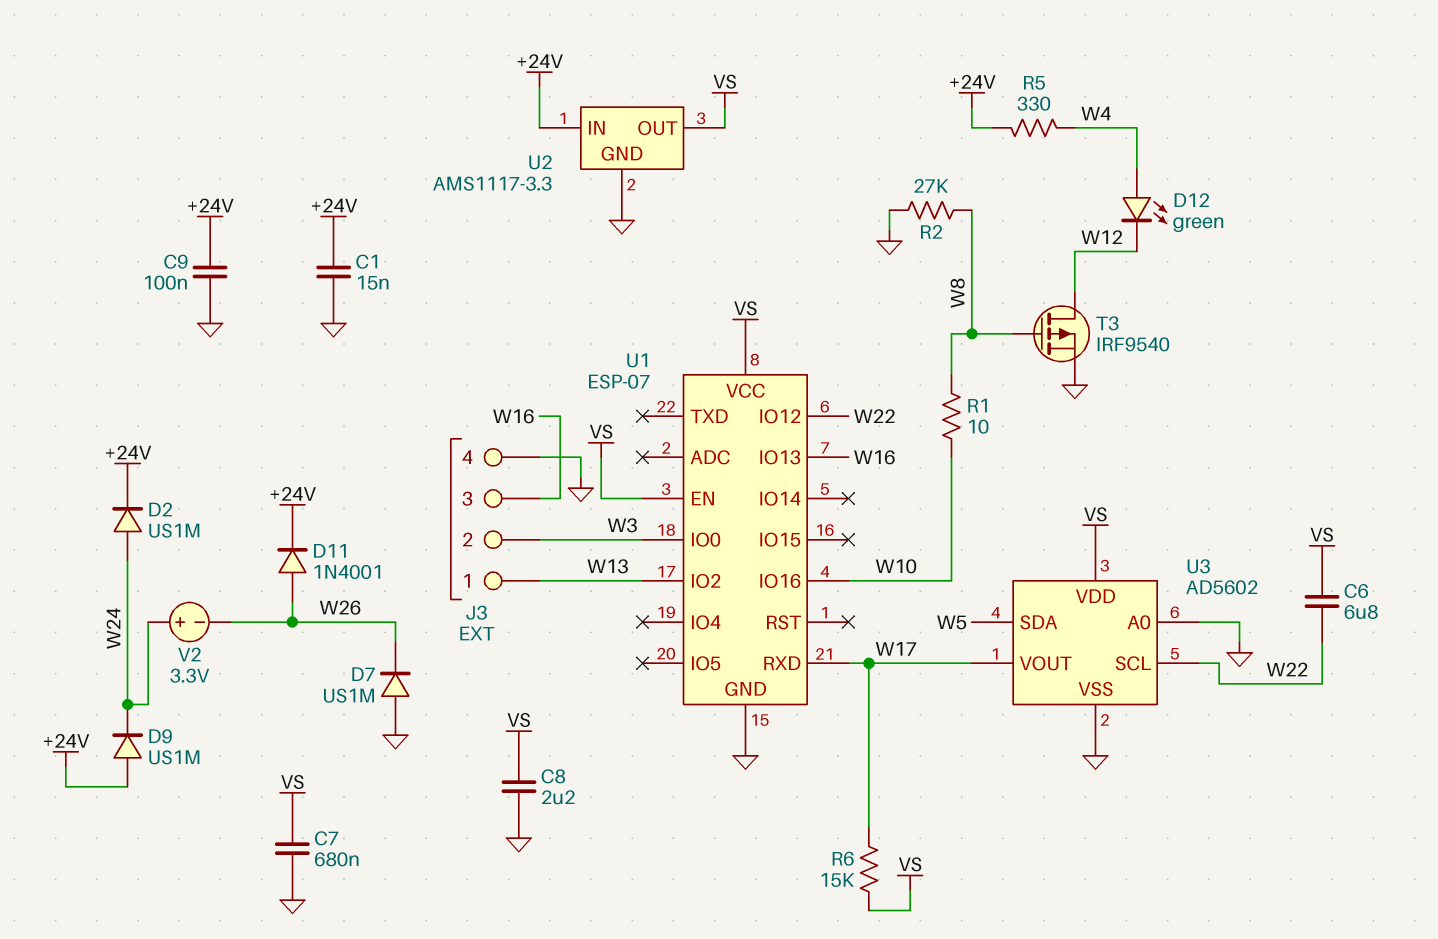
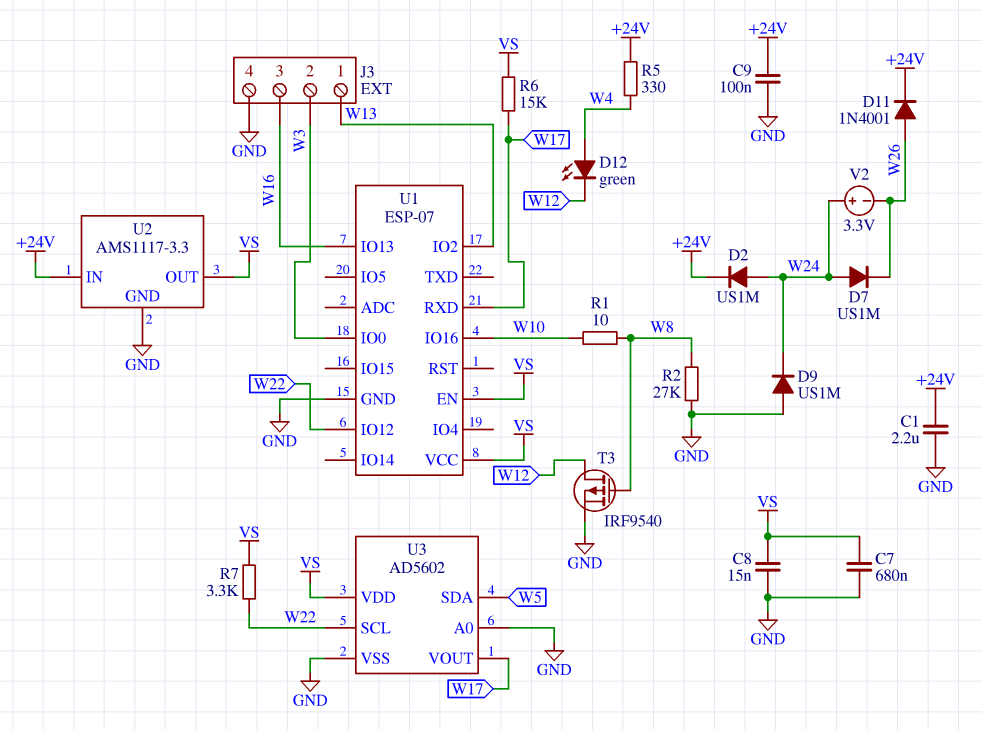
C1: 15nF (+24V, GND) -> 2.2uF (+24V, GND)
C6: 6.8uF (VS, W22) -> none
C8: 2.2uF (GND, VS) -> 15nF (GND, VS)
D7: diode US1M (A GND, K W26) -> diode US1M (A W24, K W26)
D9: diode US1M (A +24V, K W24) -> diode US1M (A GND, K W24)
R7: none -> 3.3k (VS, W22)

